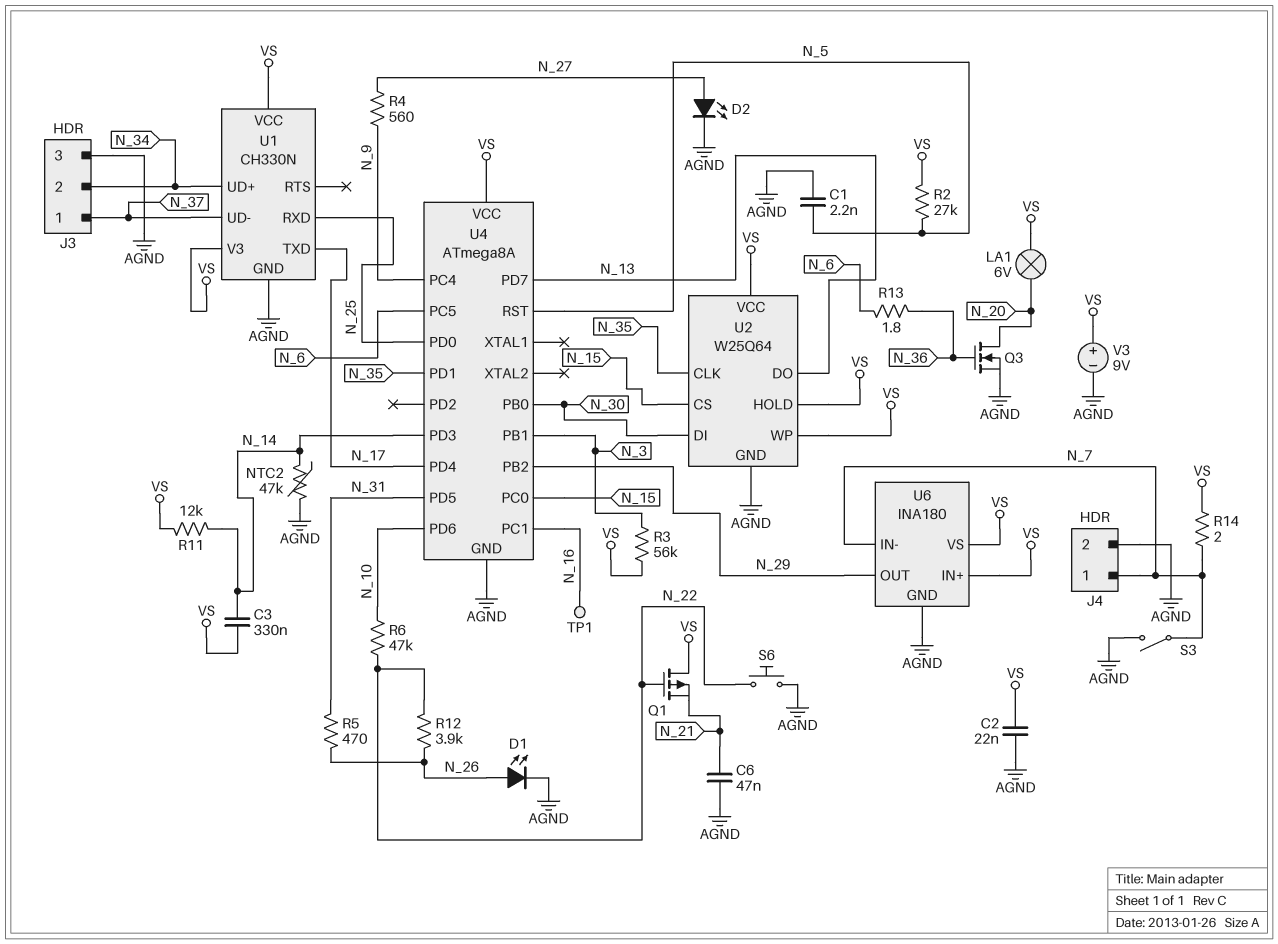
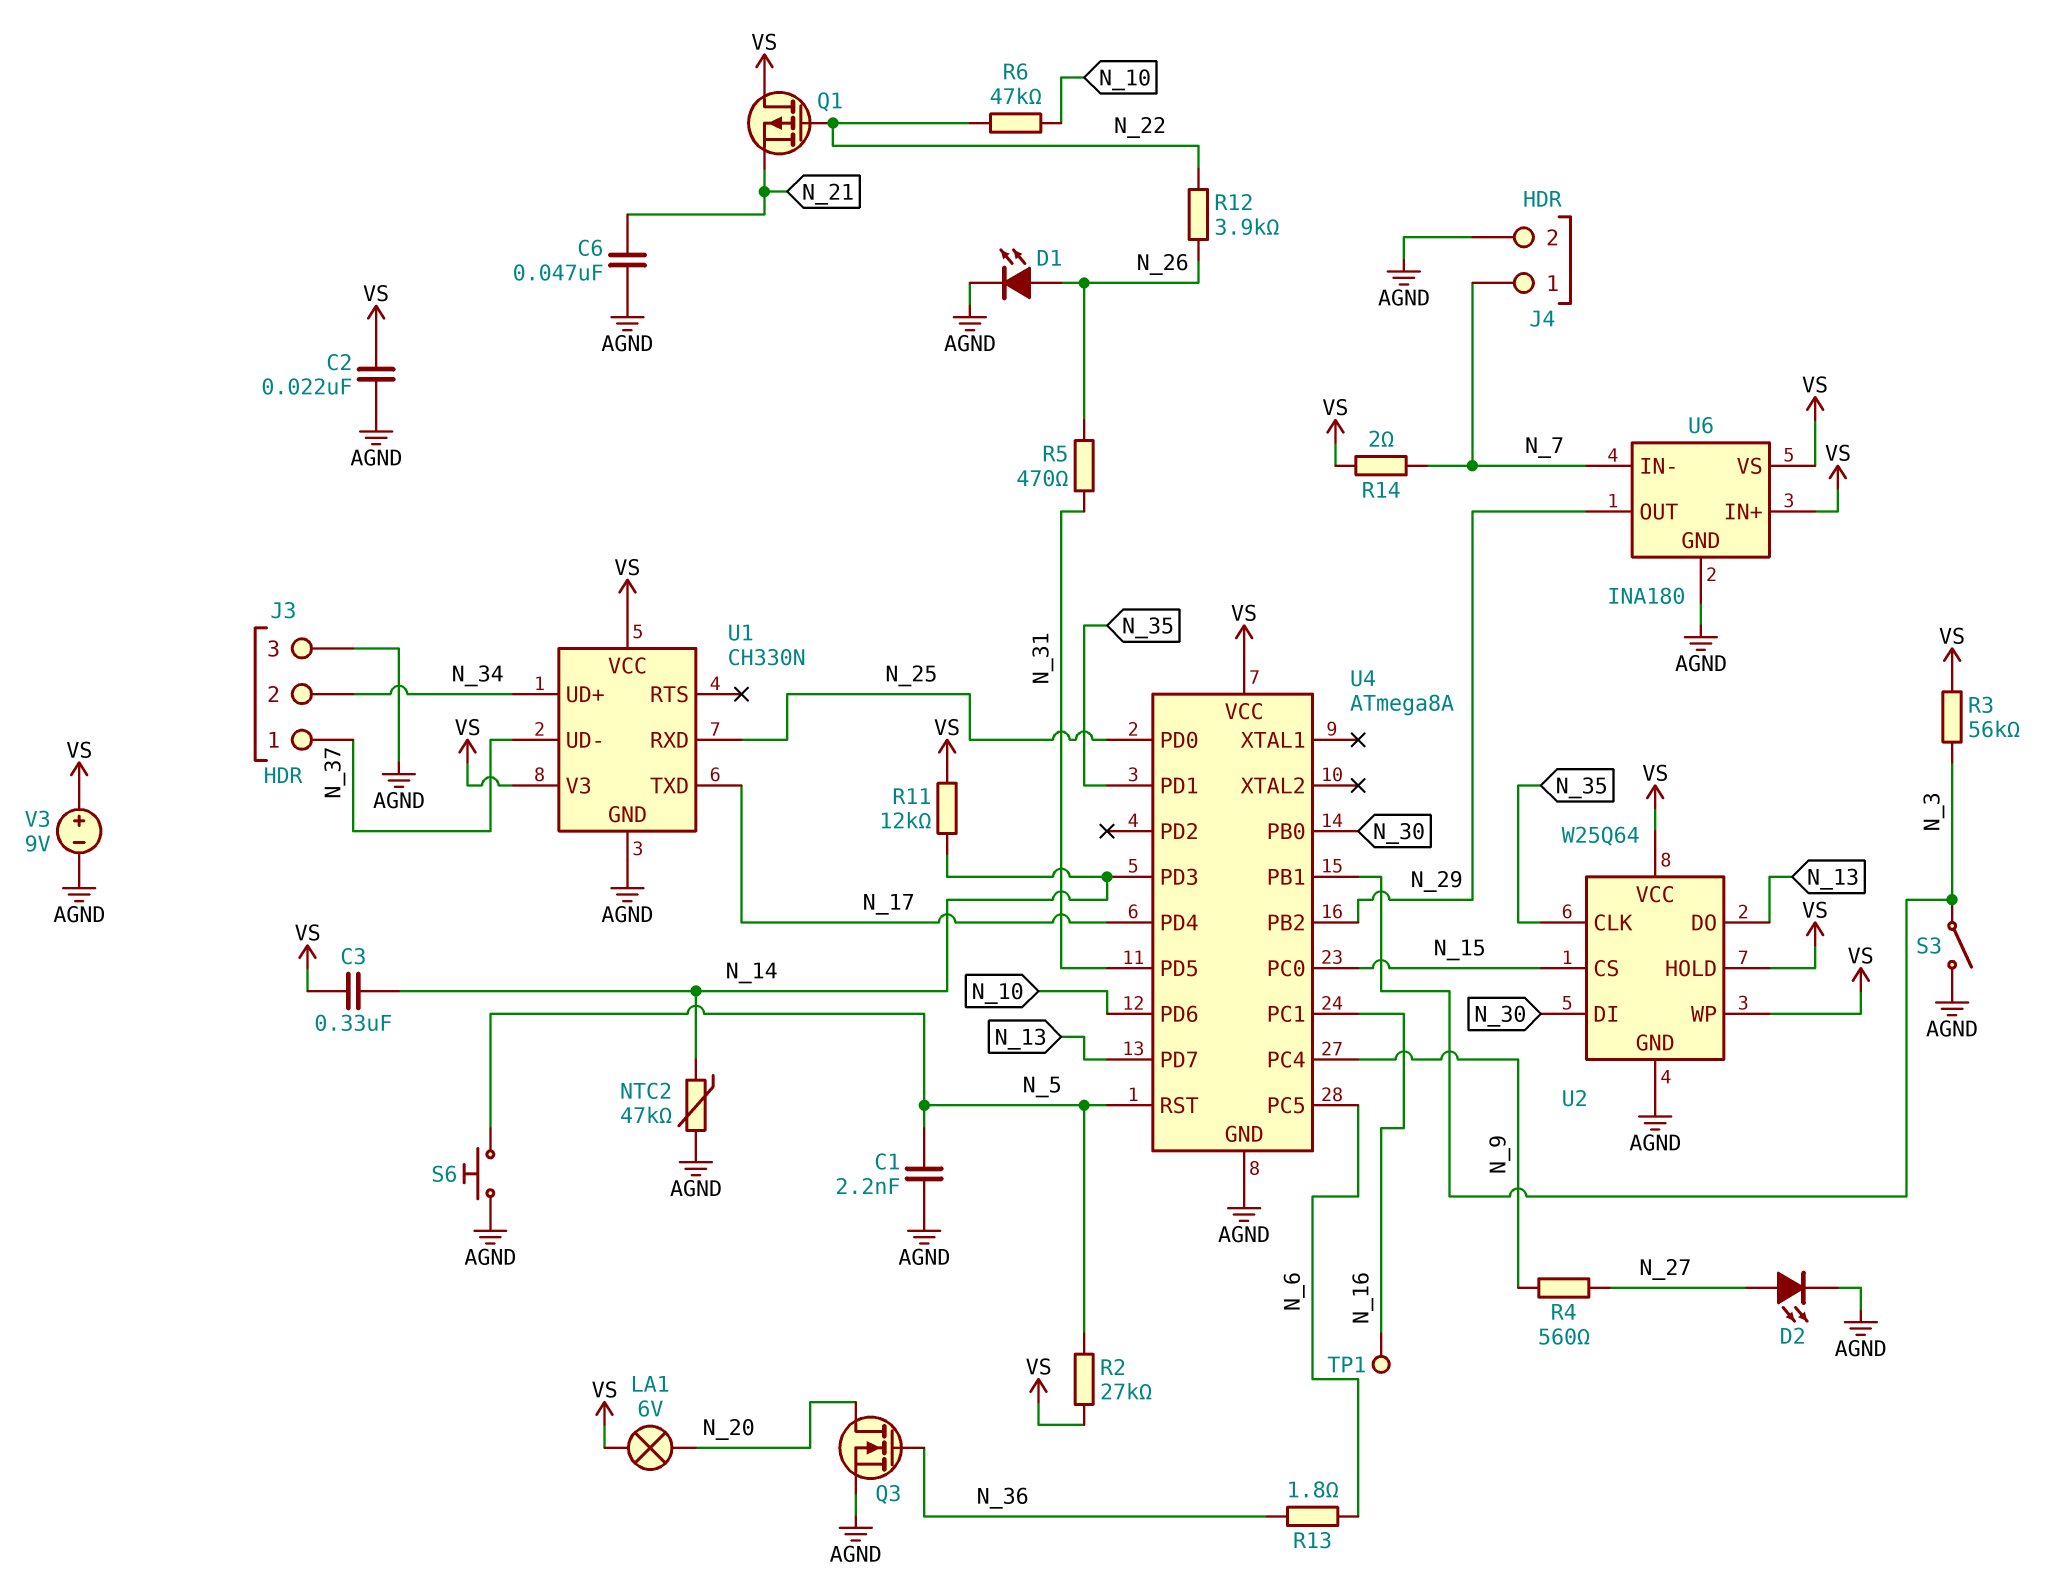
S3: switch (AGND, N_7) -> switch (AGND, N_3)
S6: button (AGND, N_22) -> button (AGND, N_5)

